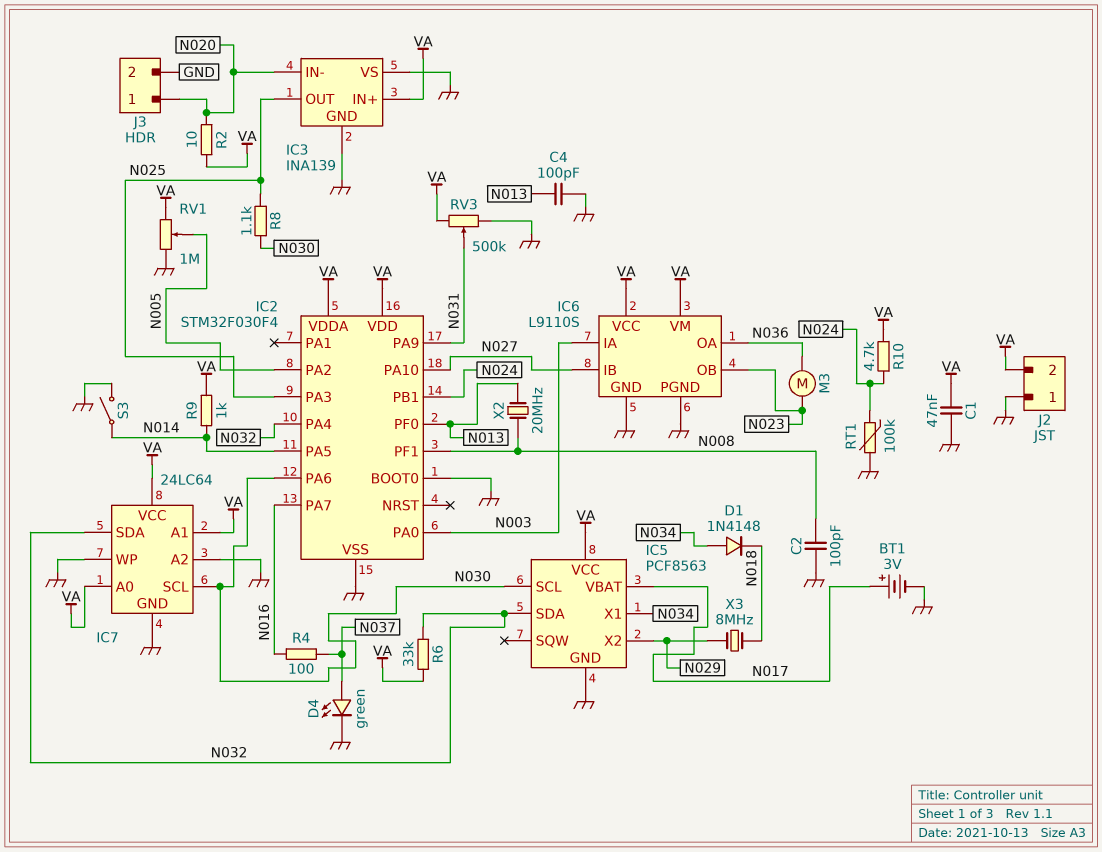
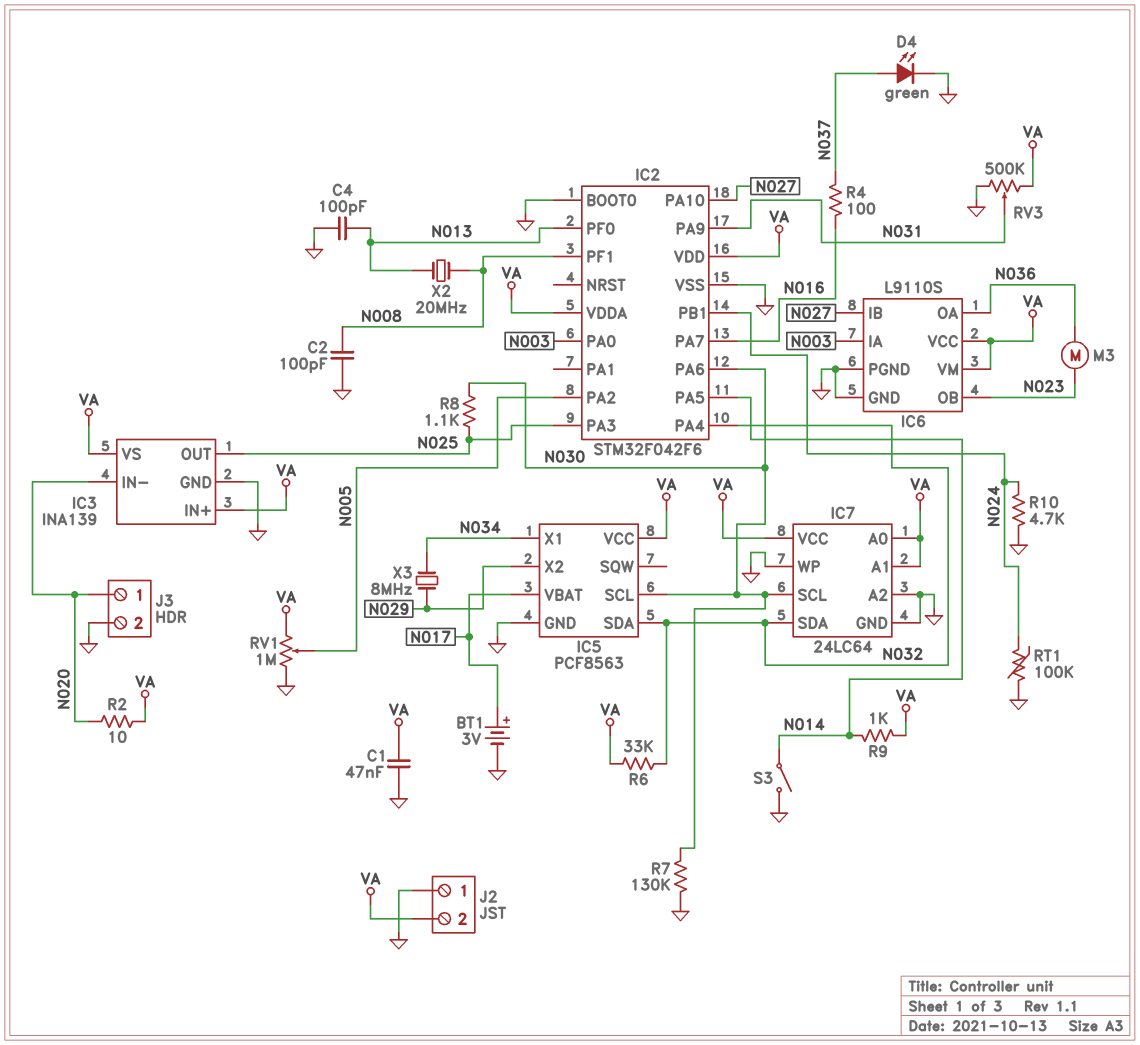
D1: diode 1N4148 (A N034, K N018) -> none
IC2: STM32F030F4 -> STM32F042F6
IC3 pin VS: GND -> VA
R7: none -> 130k (GND, N030)
R10: 4.7k (N024, VA) -> 4.7k (GND, N024)
X3: 8MHz (N018, N029) -> 8MHz (N029, N034)

